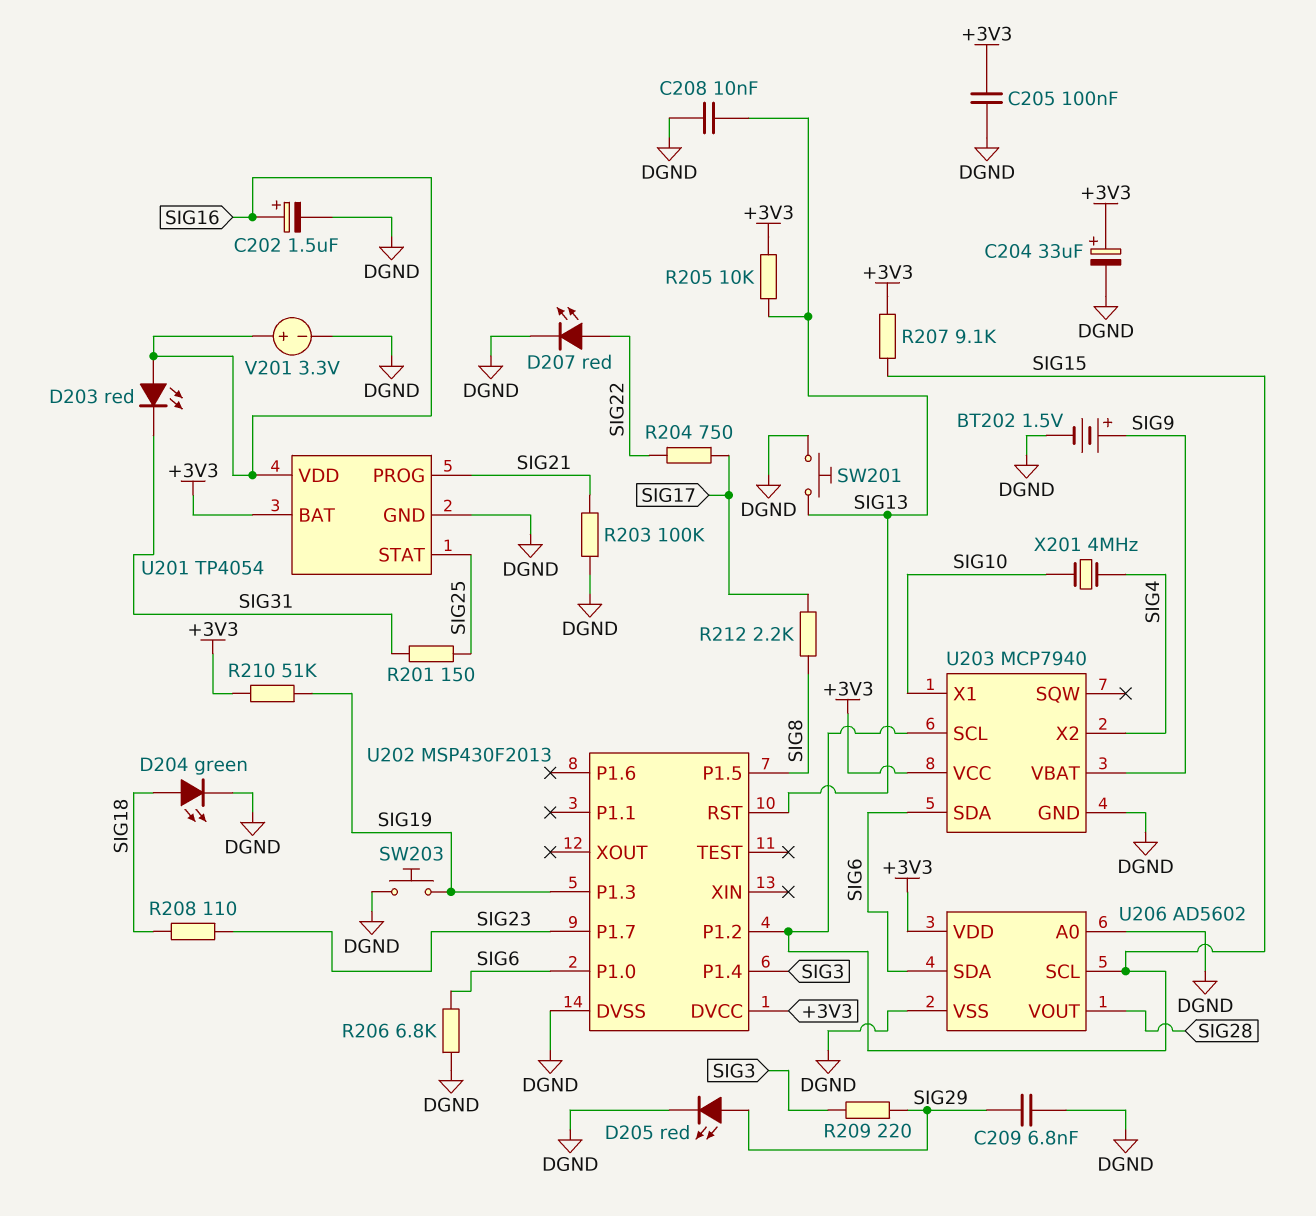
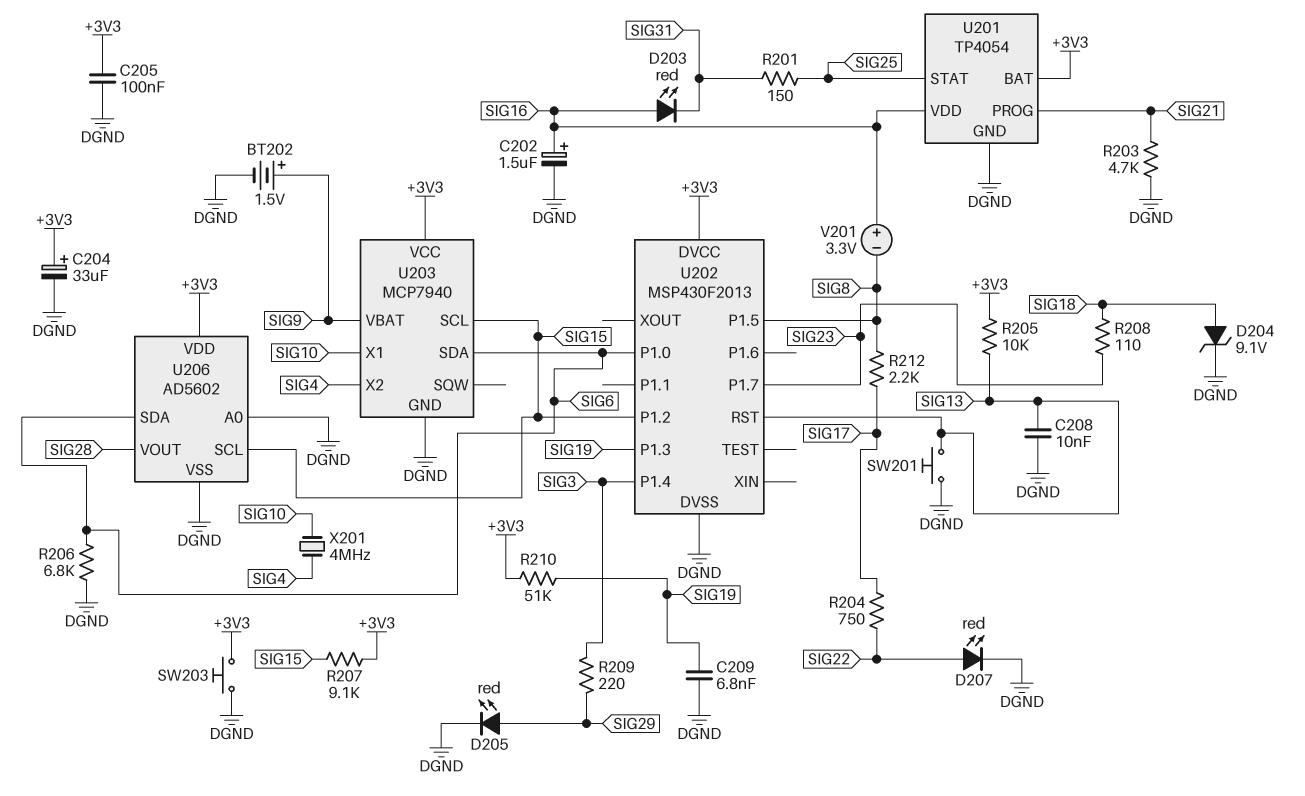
C209: 6.8nF (DGND, SIG29) -> 6.8nF (DGND, SIG19)
D204: LED green (A SIG18, K DGND) -> zener 9.1V (A SIG18, K DGND)
R203: 100k (DGND, SIG21) -> 4.7k (DGND, SIG21)
SW203: button (DGND, SIG19) -> button (+3V3, DGND)
V201: 3.3V (plus SIG16, minus DGND) -> 3.3V (plus SIG16, minus SIG8)

